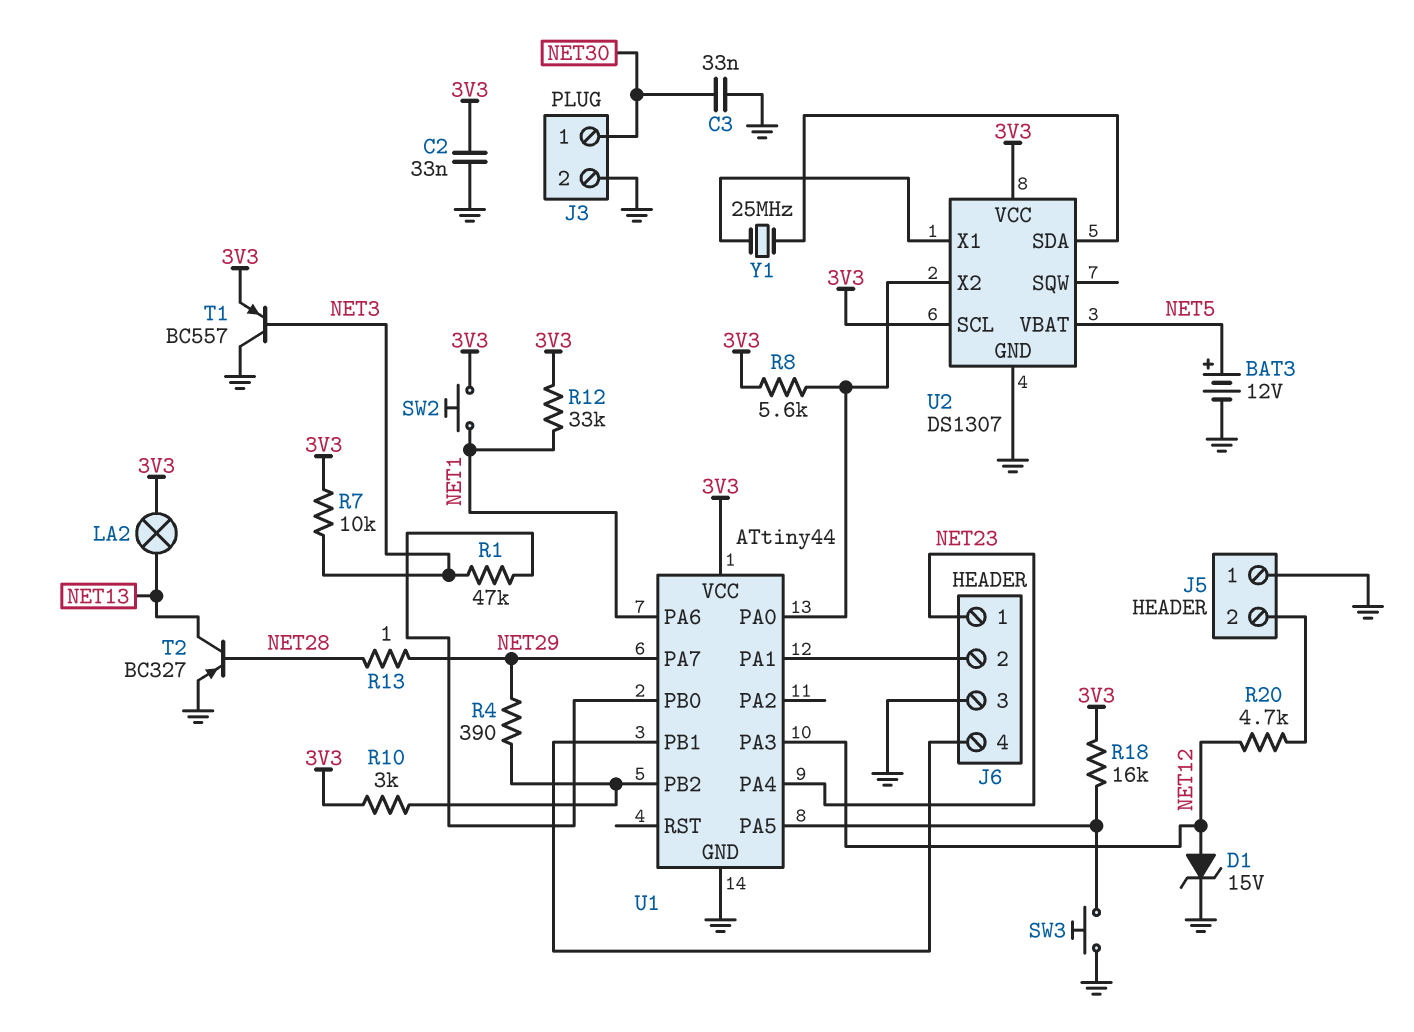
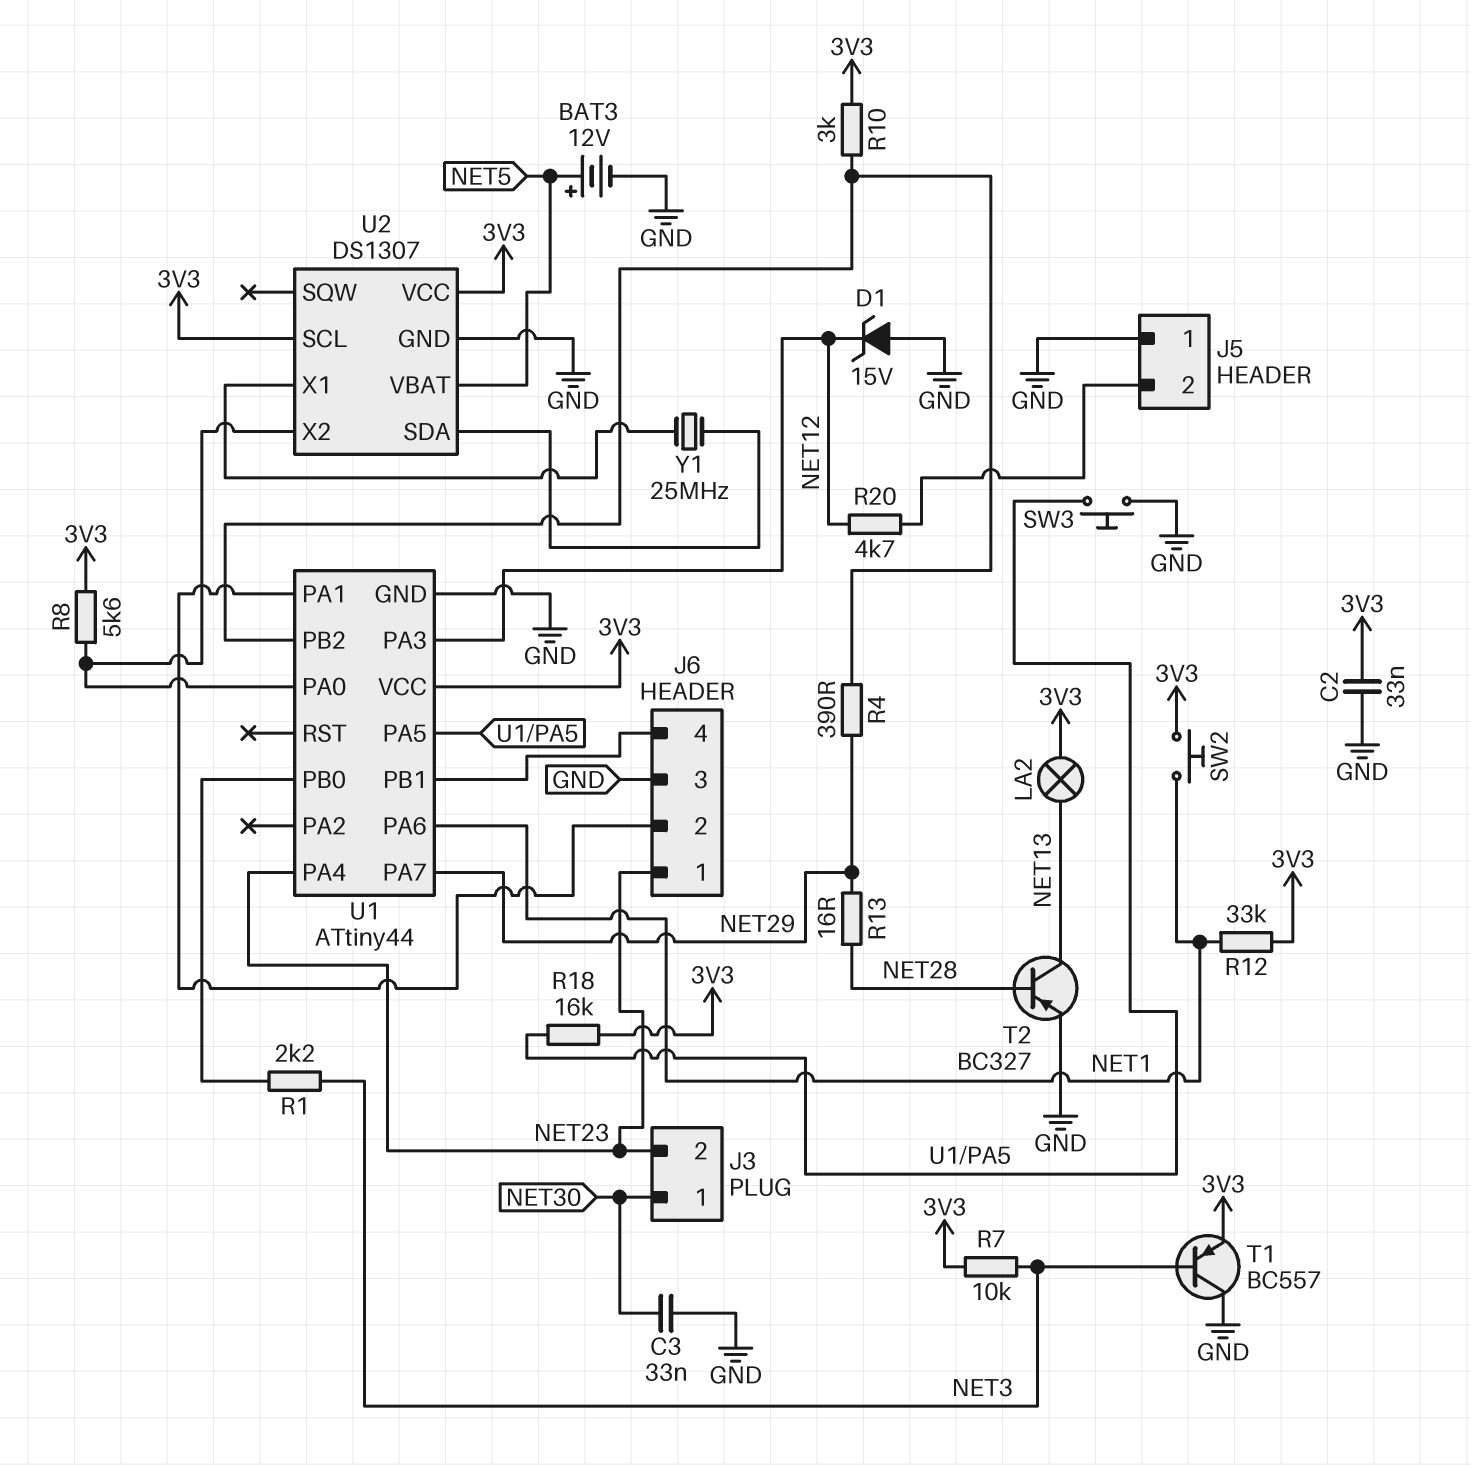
D1: zener 15V (A NET12, K GND) -> zener 15V (A GND, K NET12)
J3 pin 2: GND -> NET23
R1: 47k (NET3, U1/PB0) -> 2.2k (NET3, U1/PB0)
R13: 1 (NET28, NET29) -> 16 (NET28, NET29)

